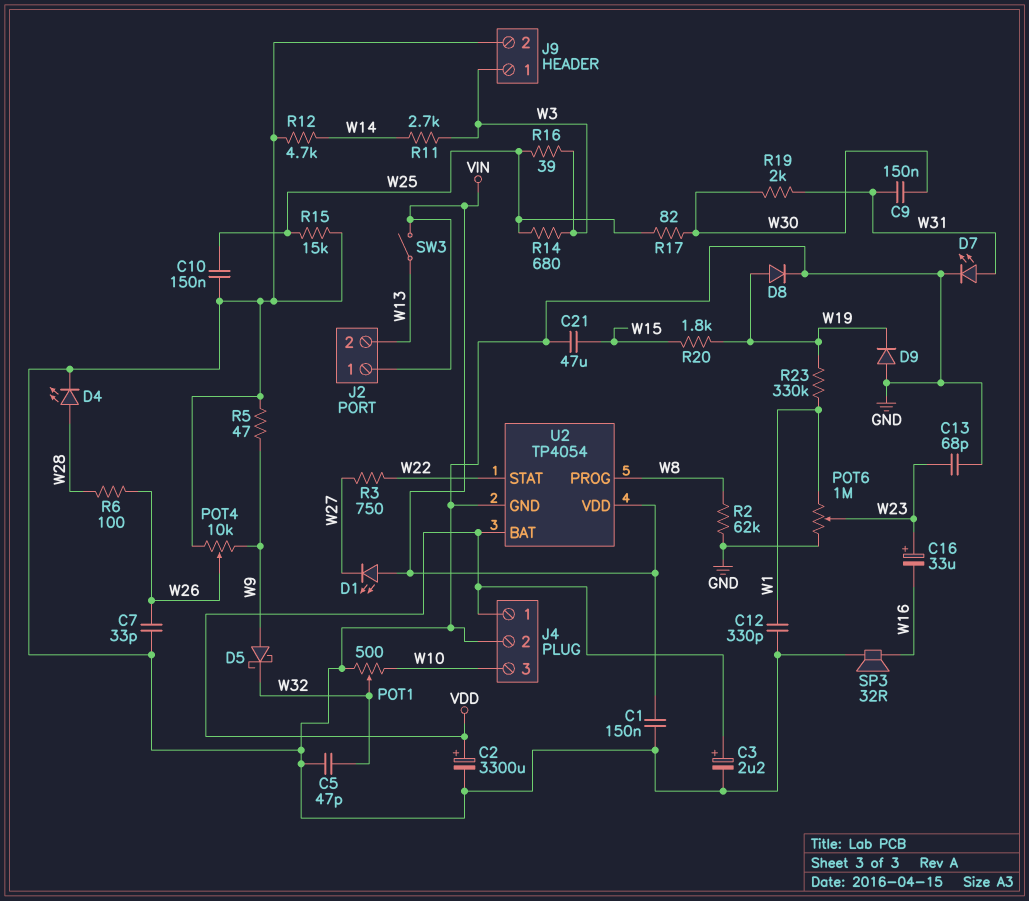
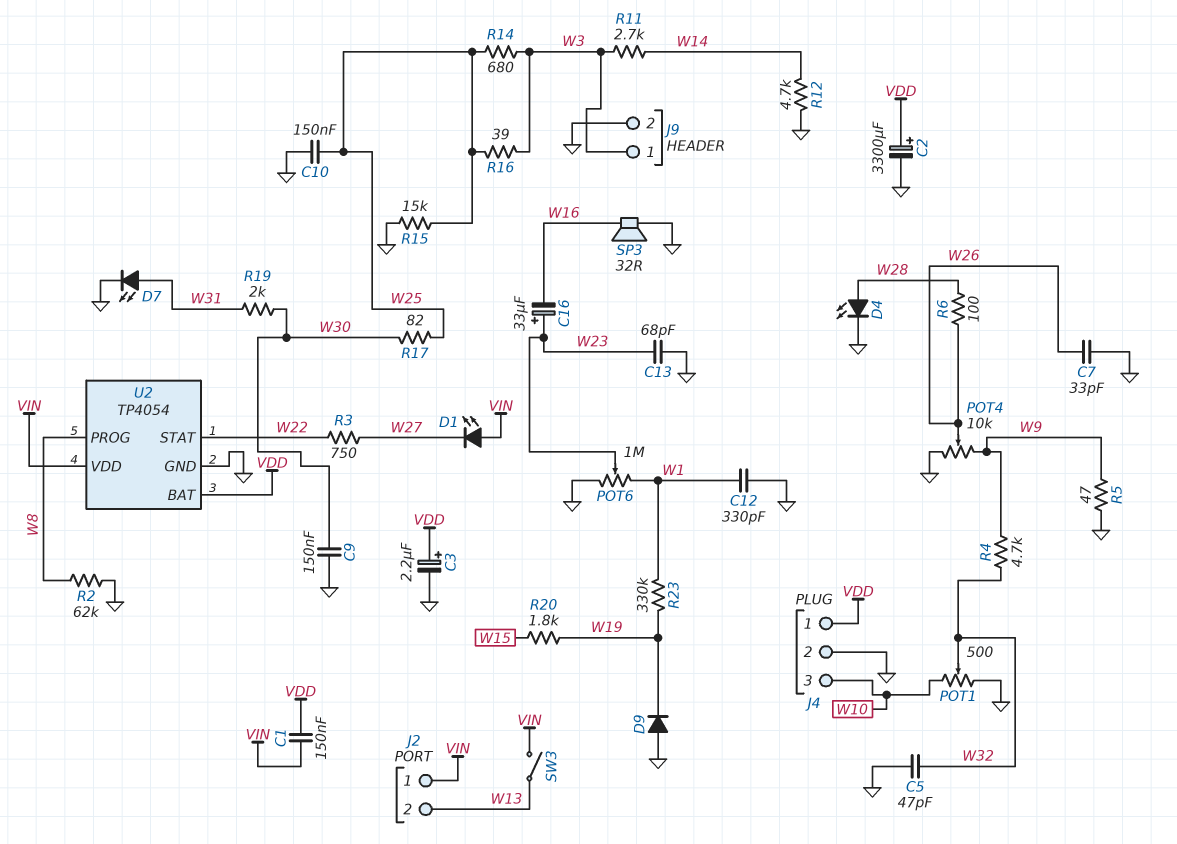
C1: 150nF (GND, VIN) -> 150nF (VDD, VIN)
C9: 150nF (W30, W31) -> 150nF (GND, W30)
C21: 47uF (GND, W15) -> none
D5: schottky (A W9, K W32) -> none
D8: diode (A W19, K GND) -> none
R4: none -> 4.7k (W9, W32)

